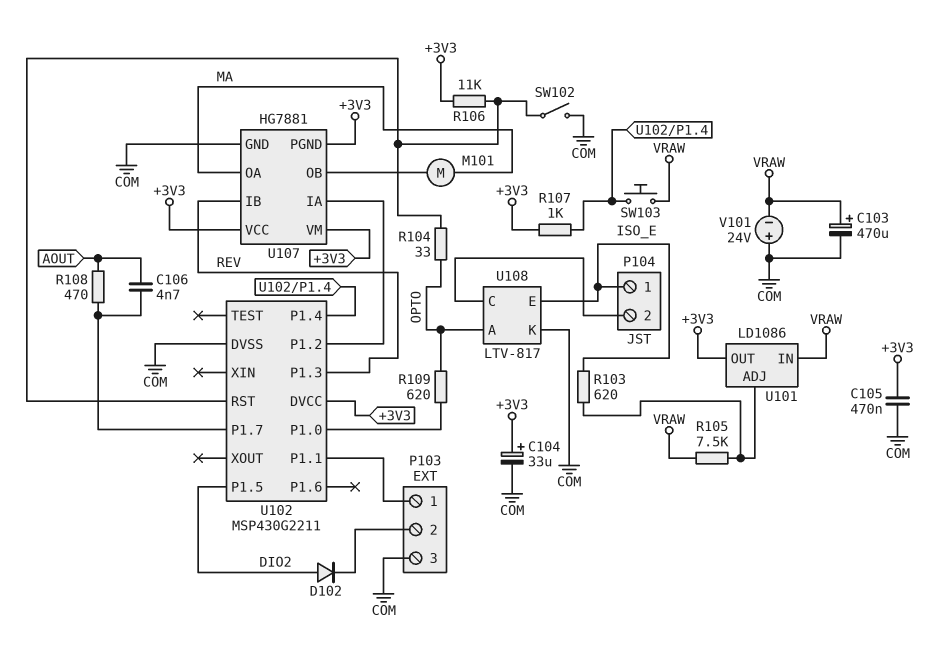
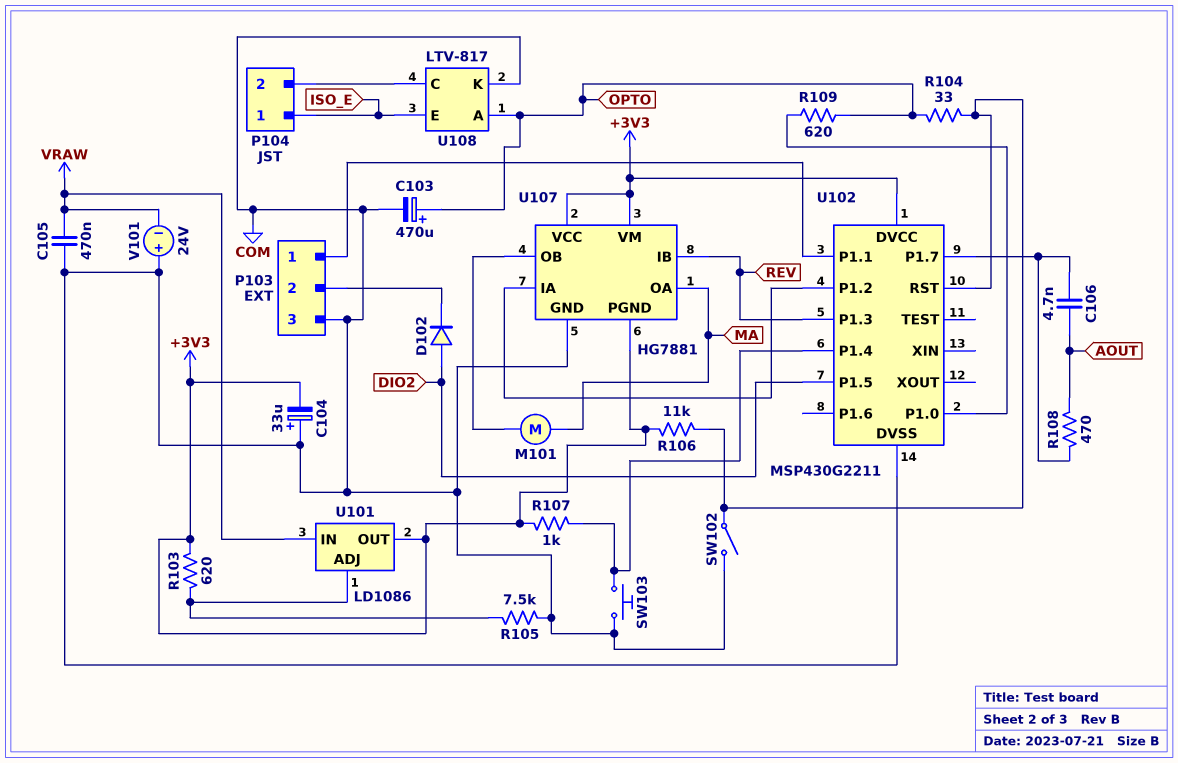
C103: 470uF (plus VRAW, minus COM) -> 470uF (plus OPTO, minus COM)
C104: 33uF (plus +3V3, minus COM) -> 33uF (plus COM, minus +3V3)
C105: 470nF (+3V3, COM) -> 470nF (COM, VRAW)
R103: 620 (ISO_E, U101/ADJ) -> 620 (+3V3, U101/ADJ)
R105: 7.5k (U101/ADJ, VRAW) -> 7.5k (COM, U101/ADJ)
SW103: button (U102/P1.4, VRAW) -> button (COM, U102/P1.4)

